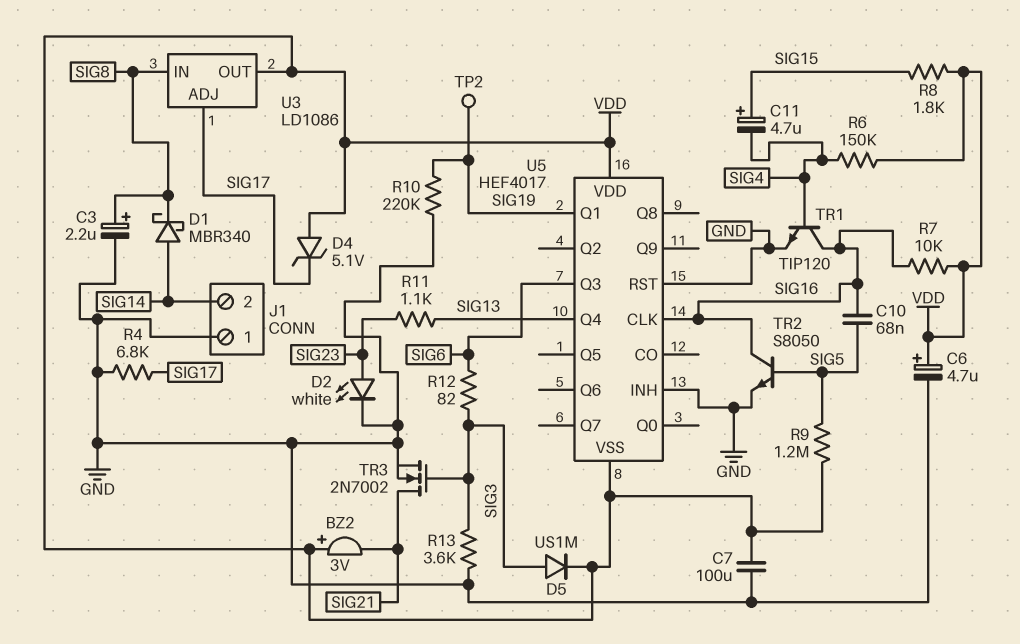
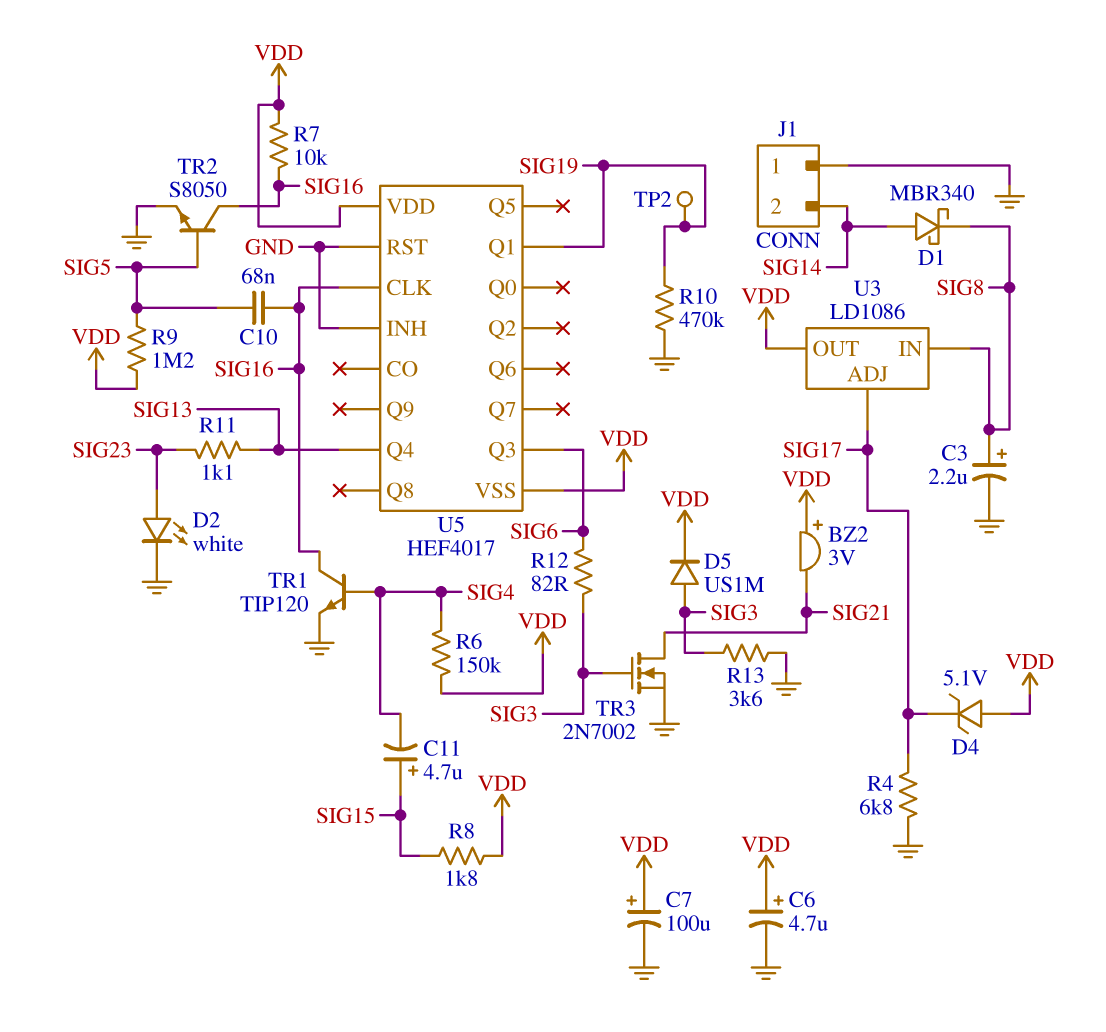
C7: 100uF (GND, VDD) -> 100uF (plus VDD, minus GND)
R10: 220k (GND, SIG19) -> 470k (GND, SIG19)

